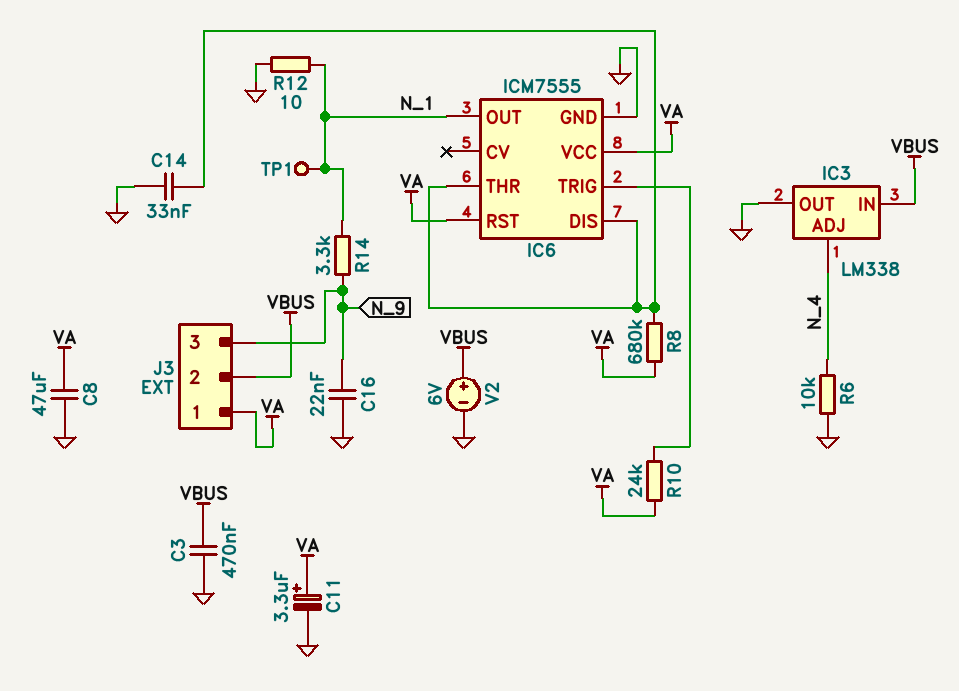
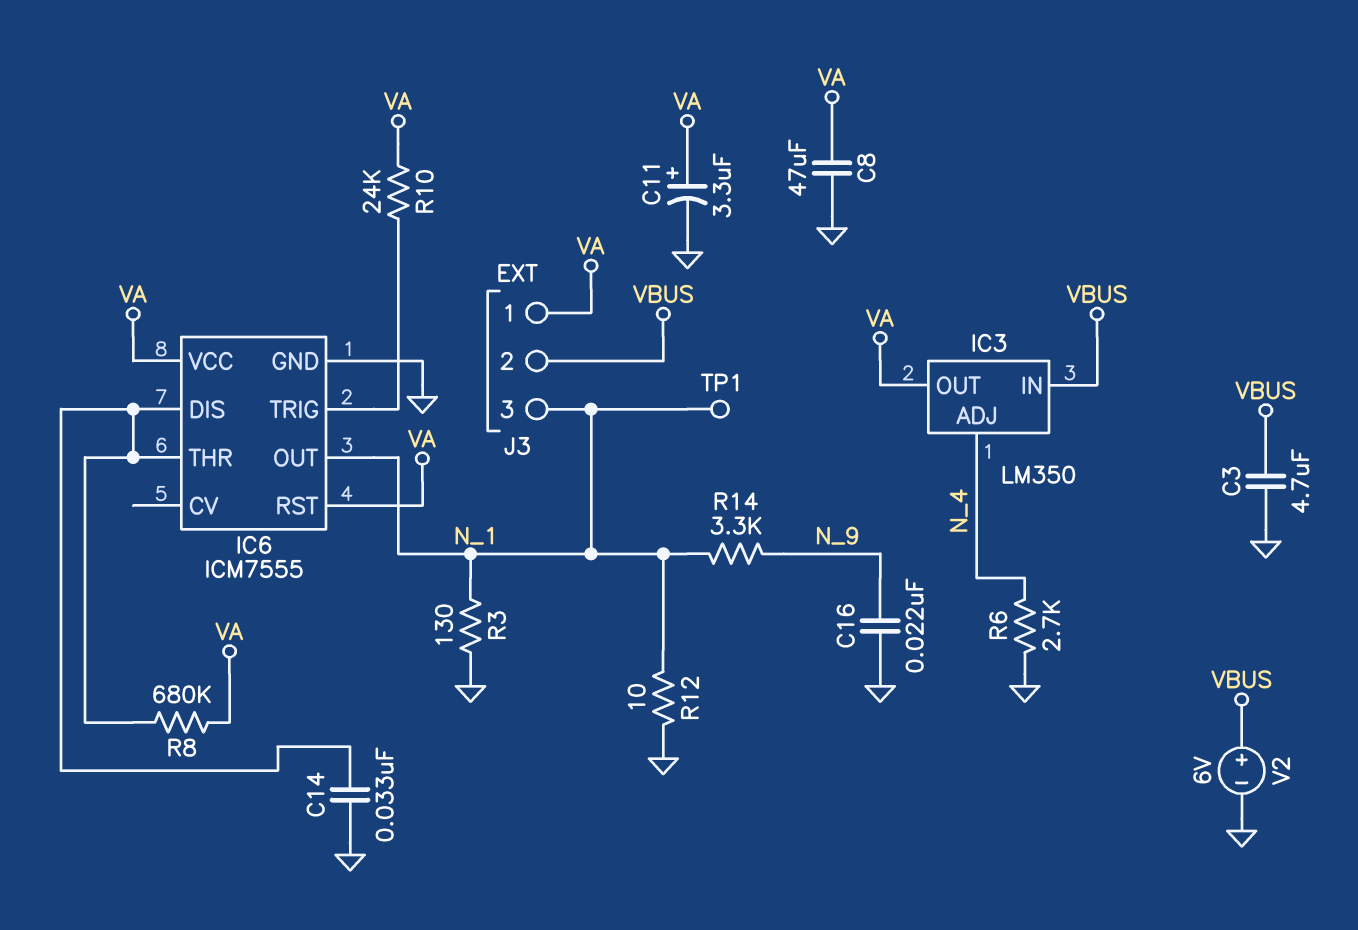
C3: 470nF (GND, VBUS) -> 4.7uF (GND, VBUS)
IC3: LM338 -> LM350
IC3 pin OUT: GND -> VA
J3 pin 3: N_9 -> N_1
R3: none -> 130 (GND, N_1)
R6: 10k (GND, N_4) -> 2.7k (GND, N_4)

